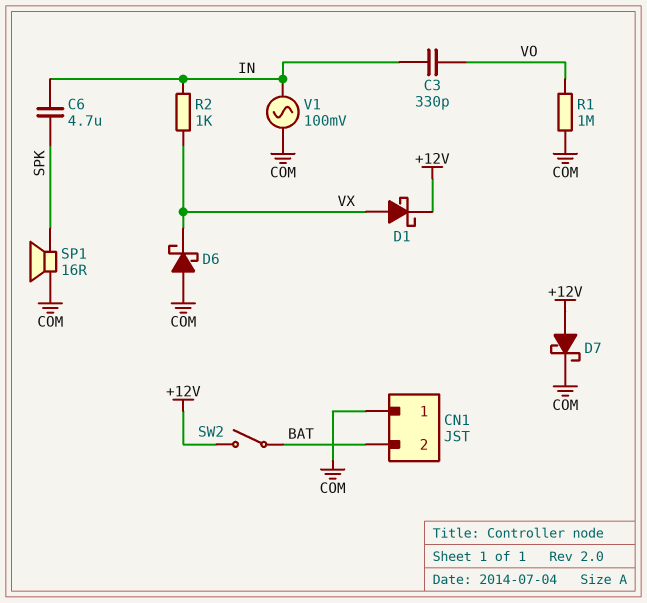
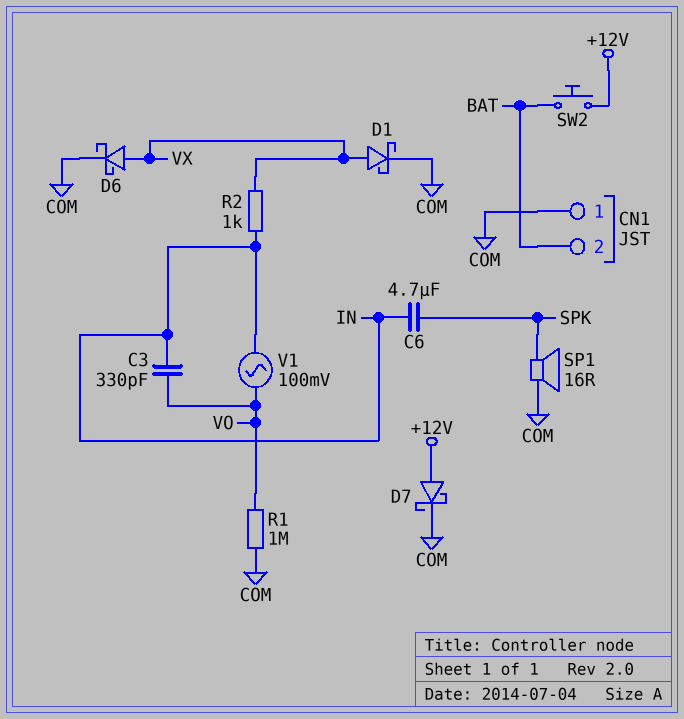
D1: schottky (A VX, K +12V) -> schottky (A VX, K COM)
D6: schottky (A COM, K VX) -> schottky (A VX, K COM)
SW2: switch (+12V, BAT) -> button (+12V, BAT)
V1: AC 100mV (COM, IN) -> AC 100mV (IN, VO)

